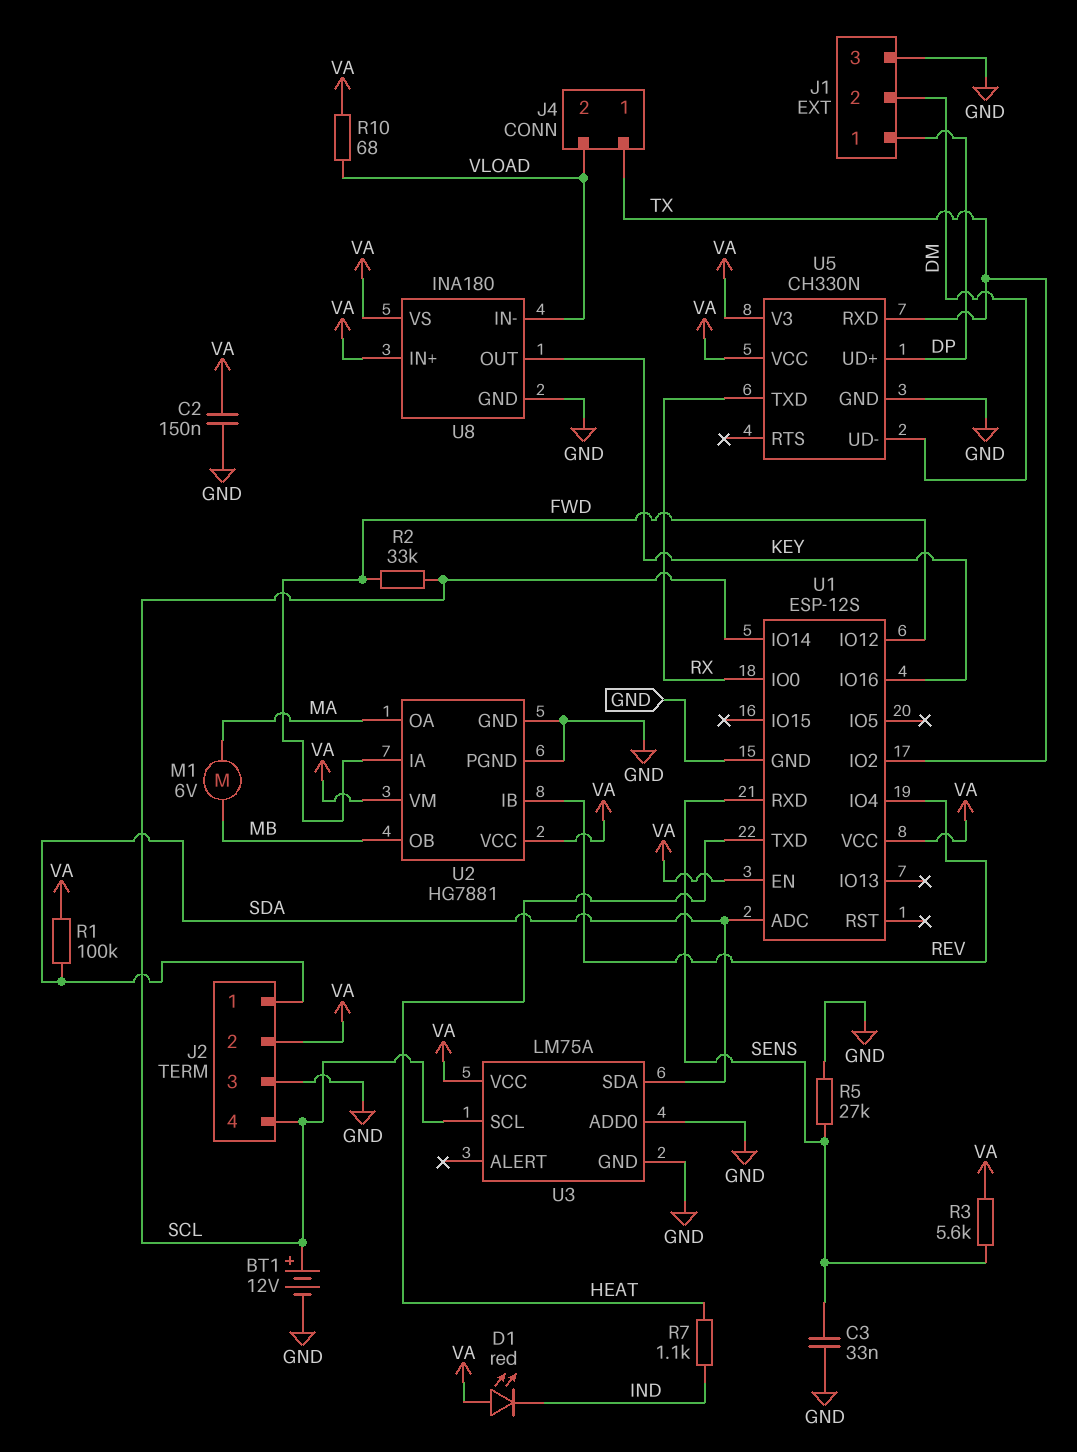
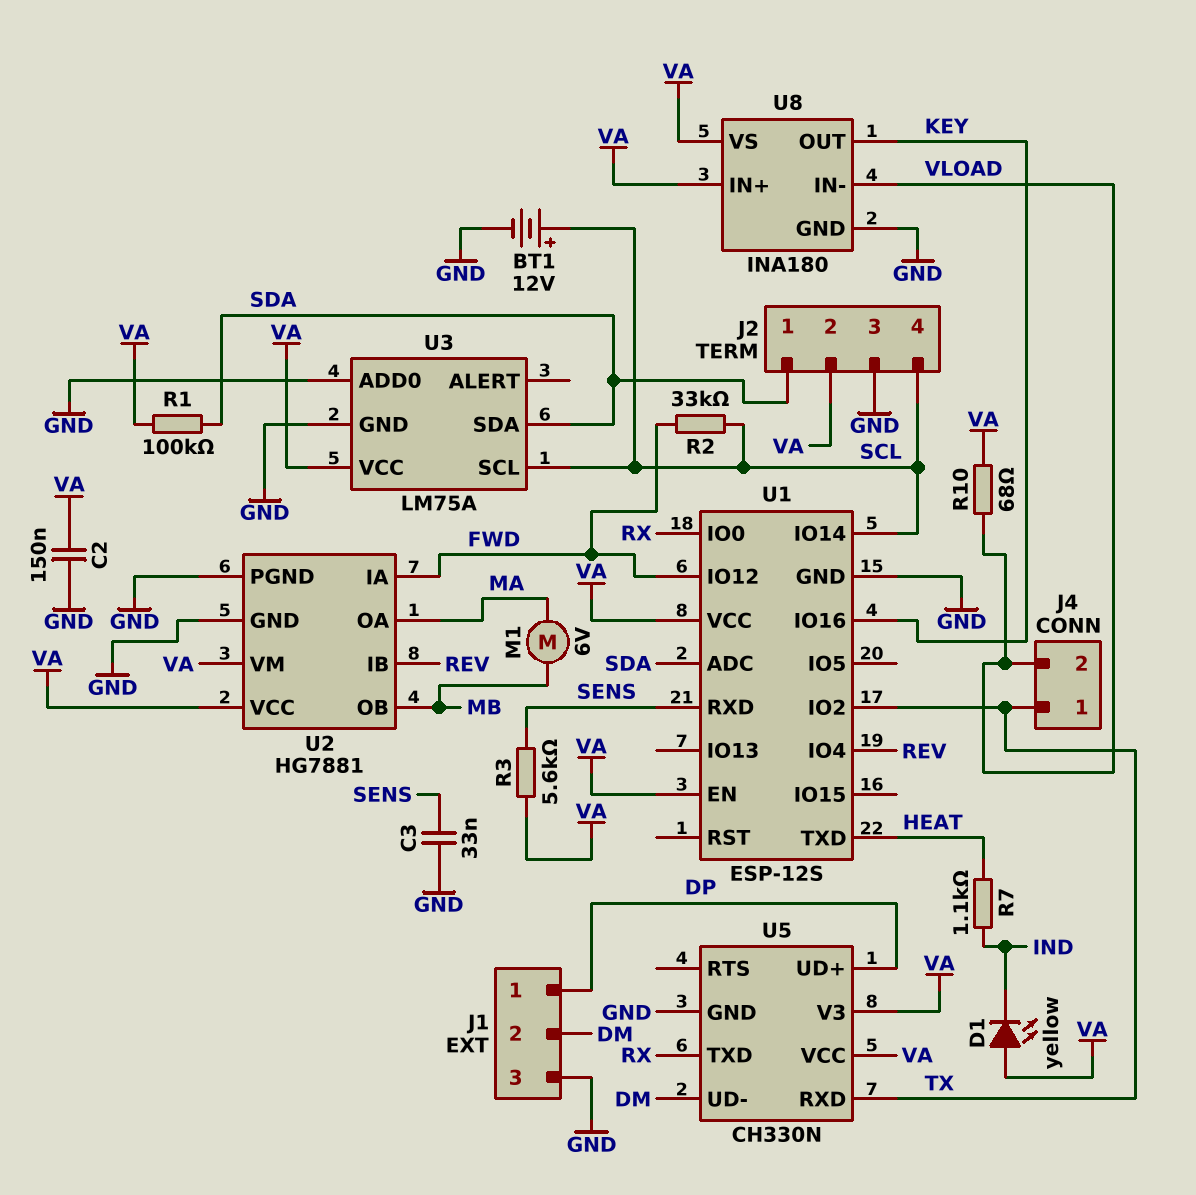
D1: LED red (A VA, K IND) -> LED yellow (A VA, K IND)
R5: 27k (GND, SENS) -> none

